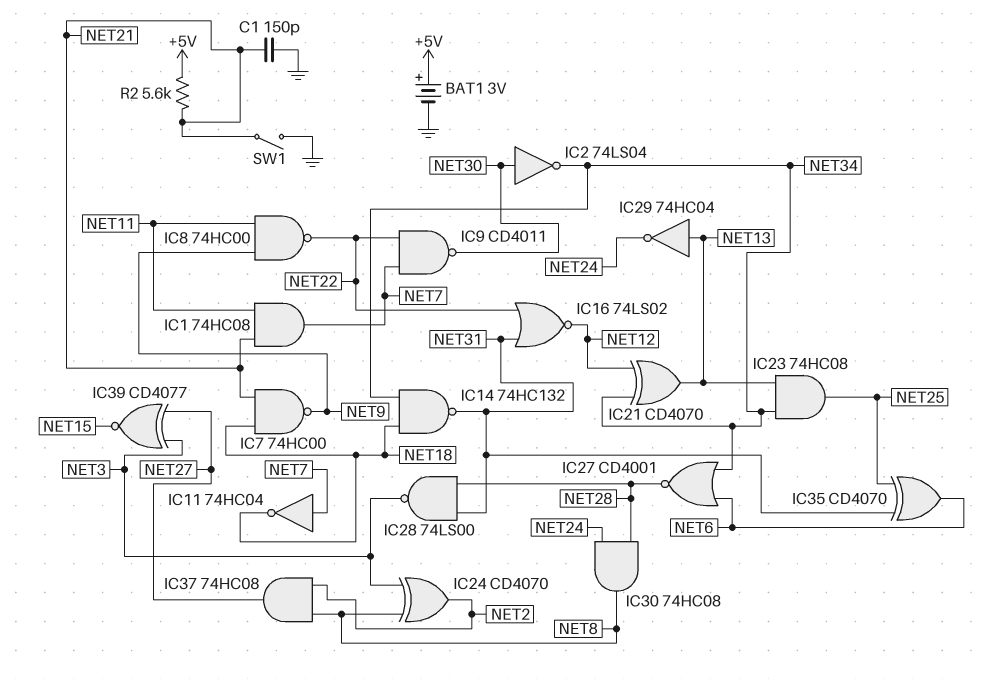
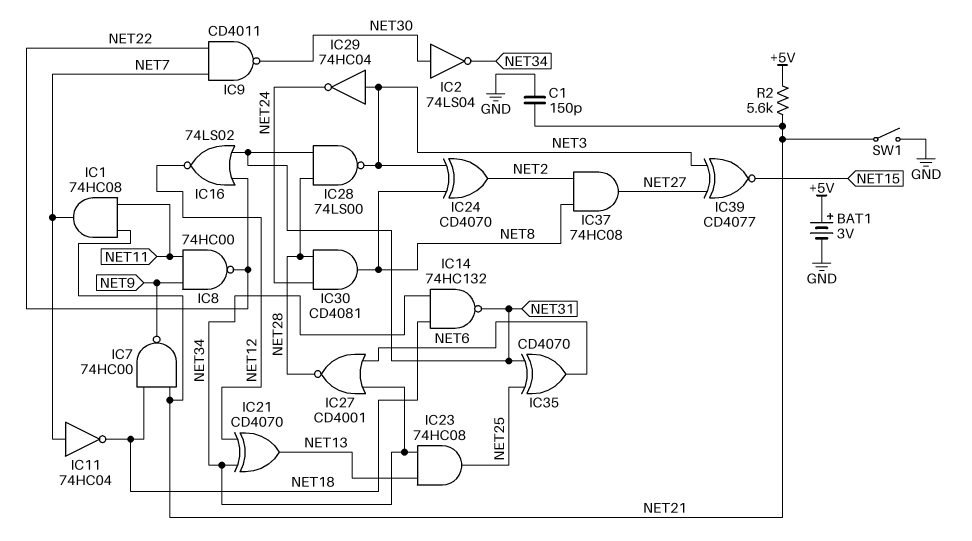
IC29: NOT 74HC04 (in NET13, out NET24) -> NOT 74HC04 (in NET3, out NET24)
IC30: AND 74HC08 (in NET24, in NET28, out NET8) -> AND CD4081 (in NET24, in NET28, out NET8)

